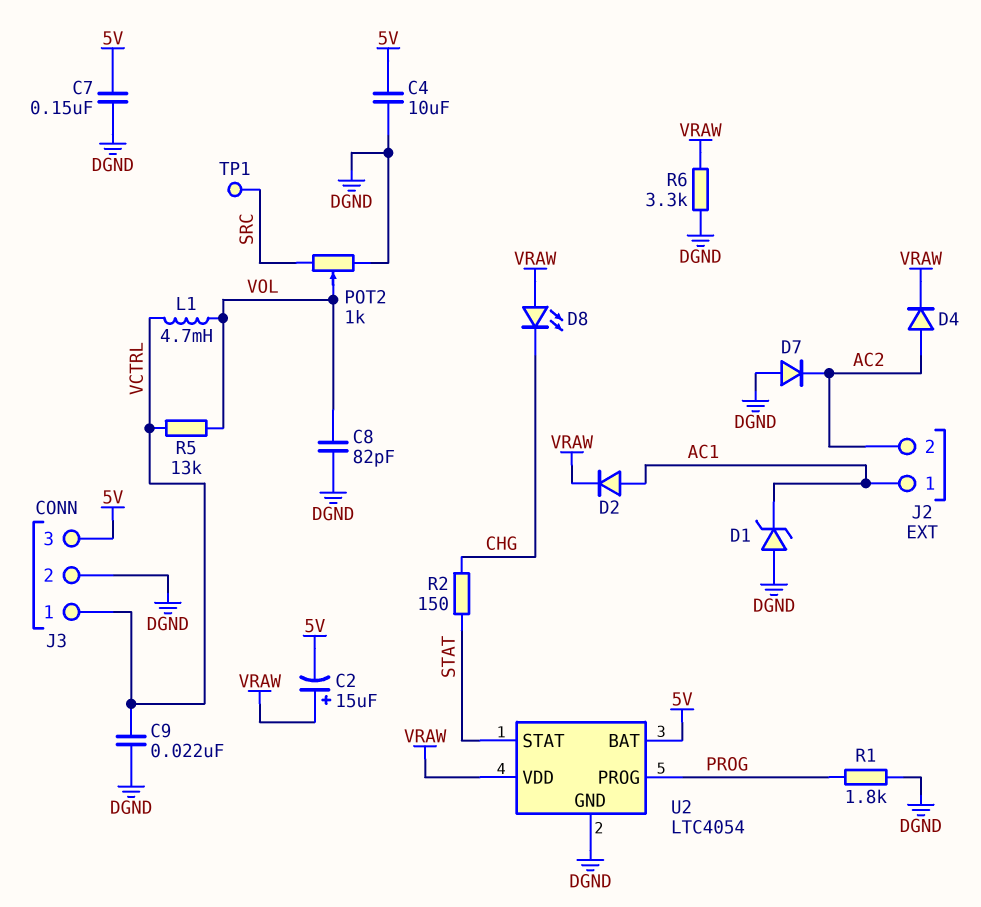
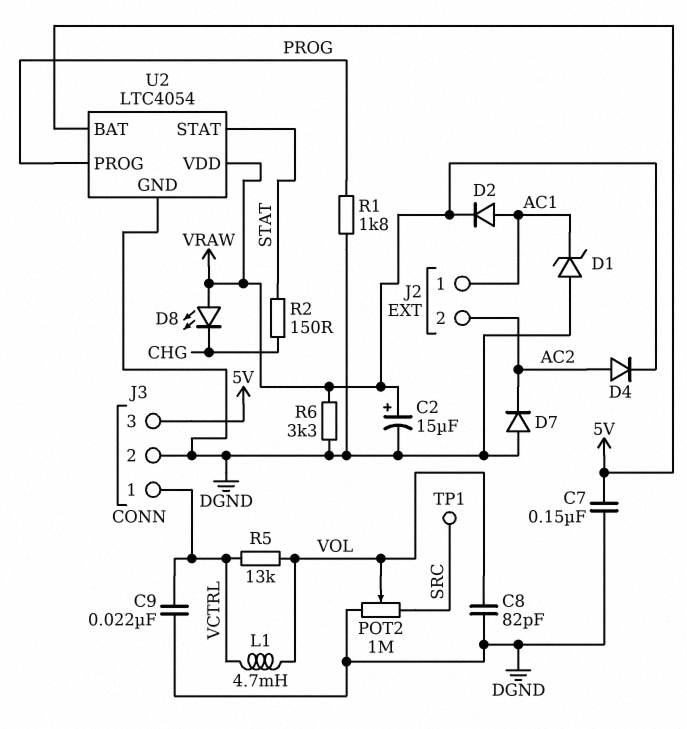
C2: 15uF (plus VRAW, minus 5V) -> 15uF (plus VRAW, minus DGND)
C4: 10uF (5V, DGND) -> none
POT2: 1k (DGND, SRC, wiper VOL) -> 1M (DGND, SRC, wiper VOL)

